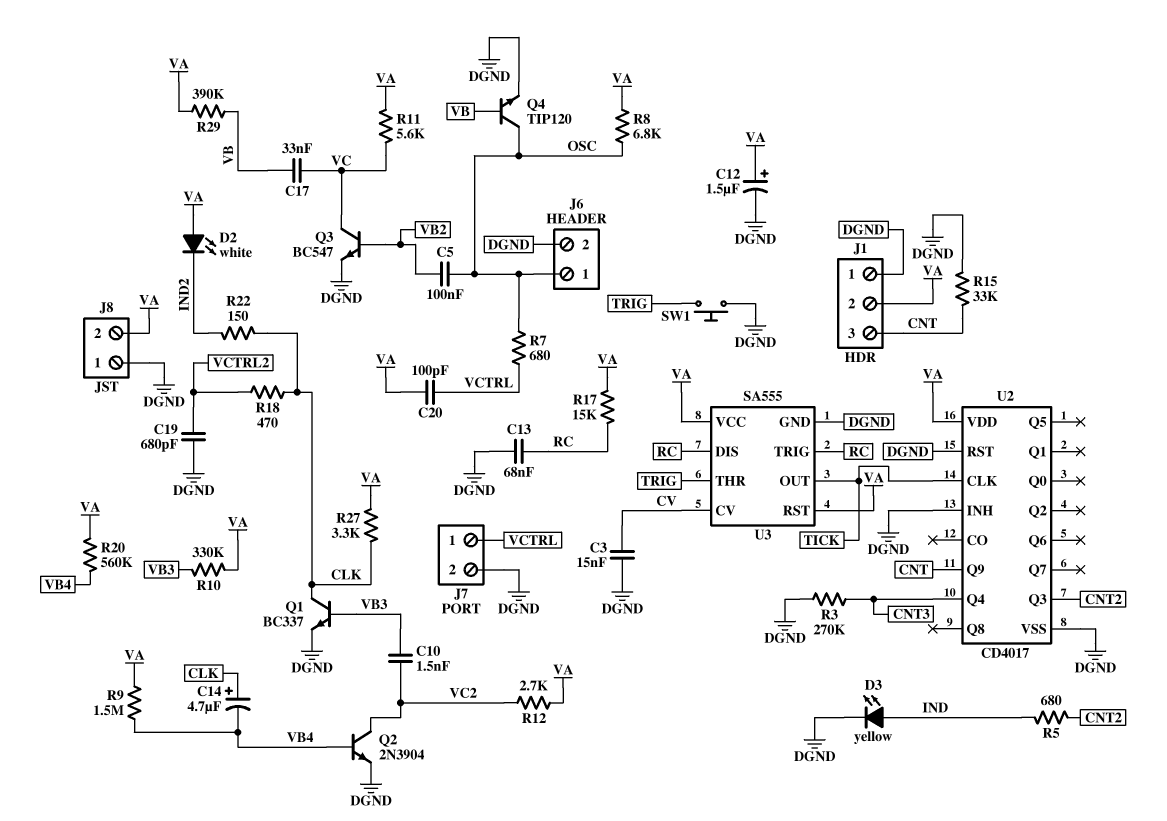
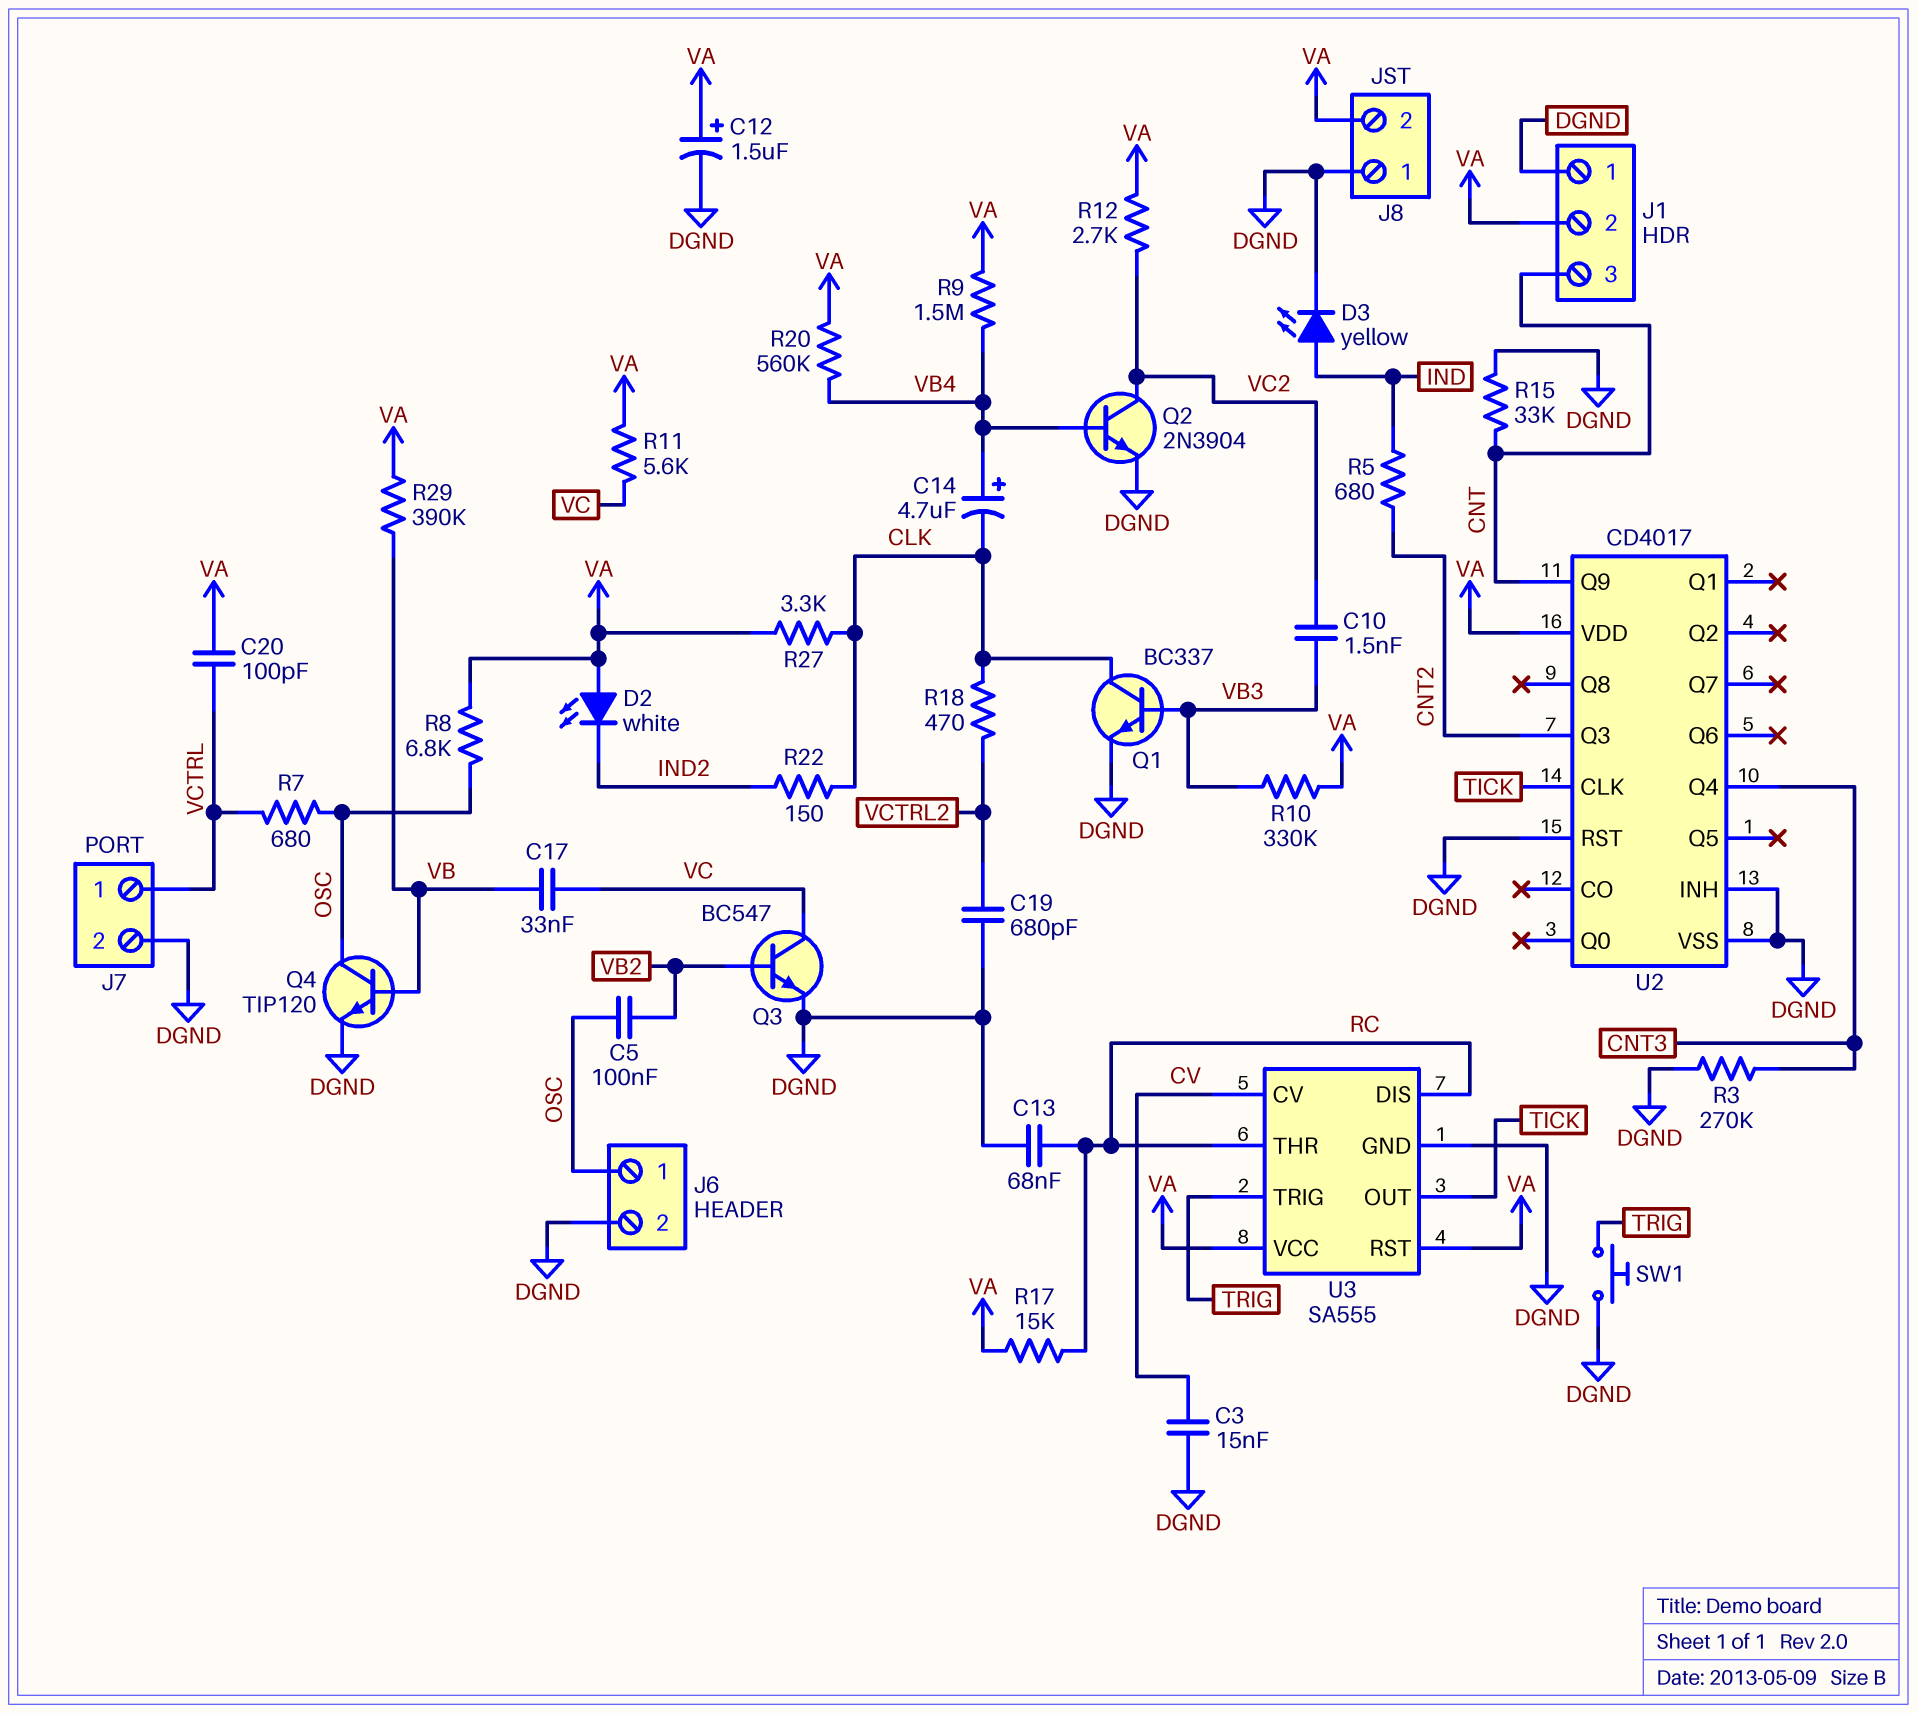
C14: 4.7uF (plus CLK, minus VB4) -> 4.7uF (plus VB4, minus CLK)
U3 pin THR: TRIG -> RC
U3 pin TRIG: RC -> TRIG

